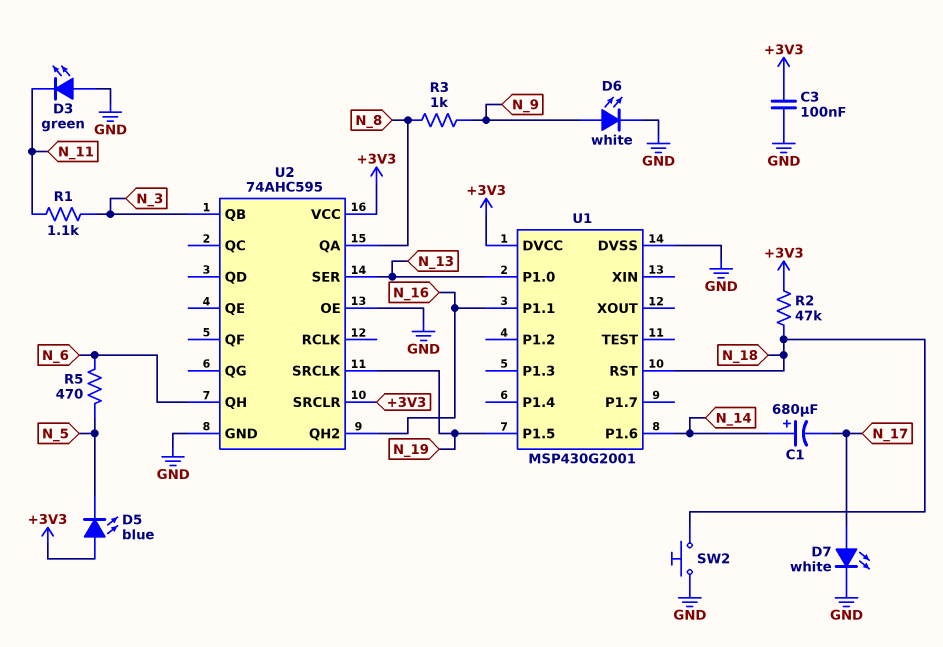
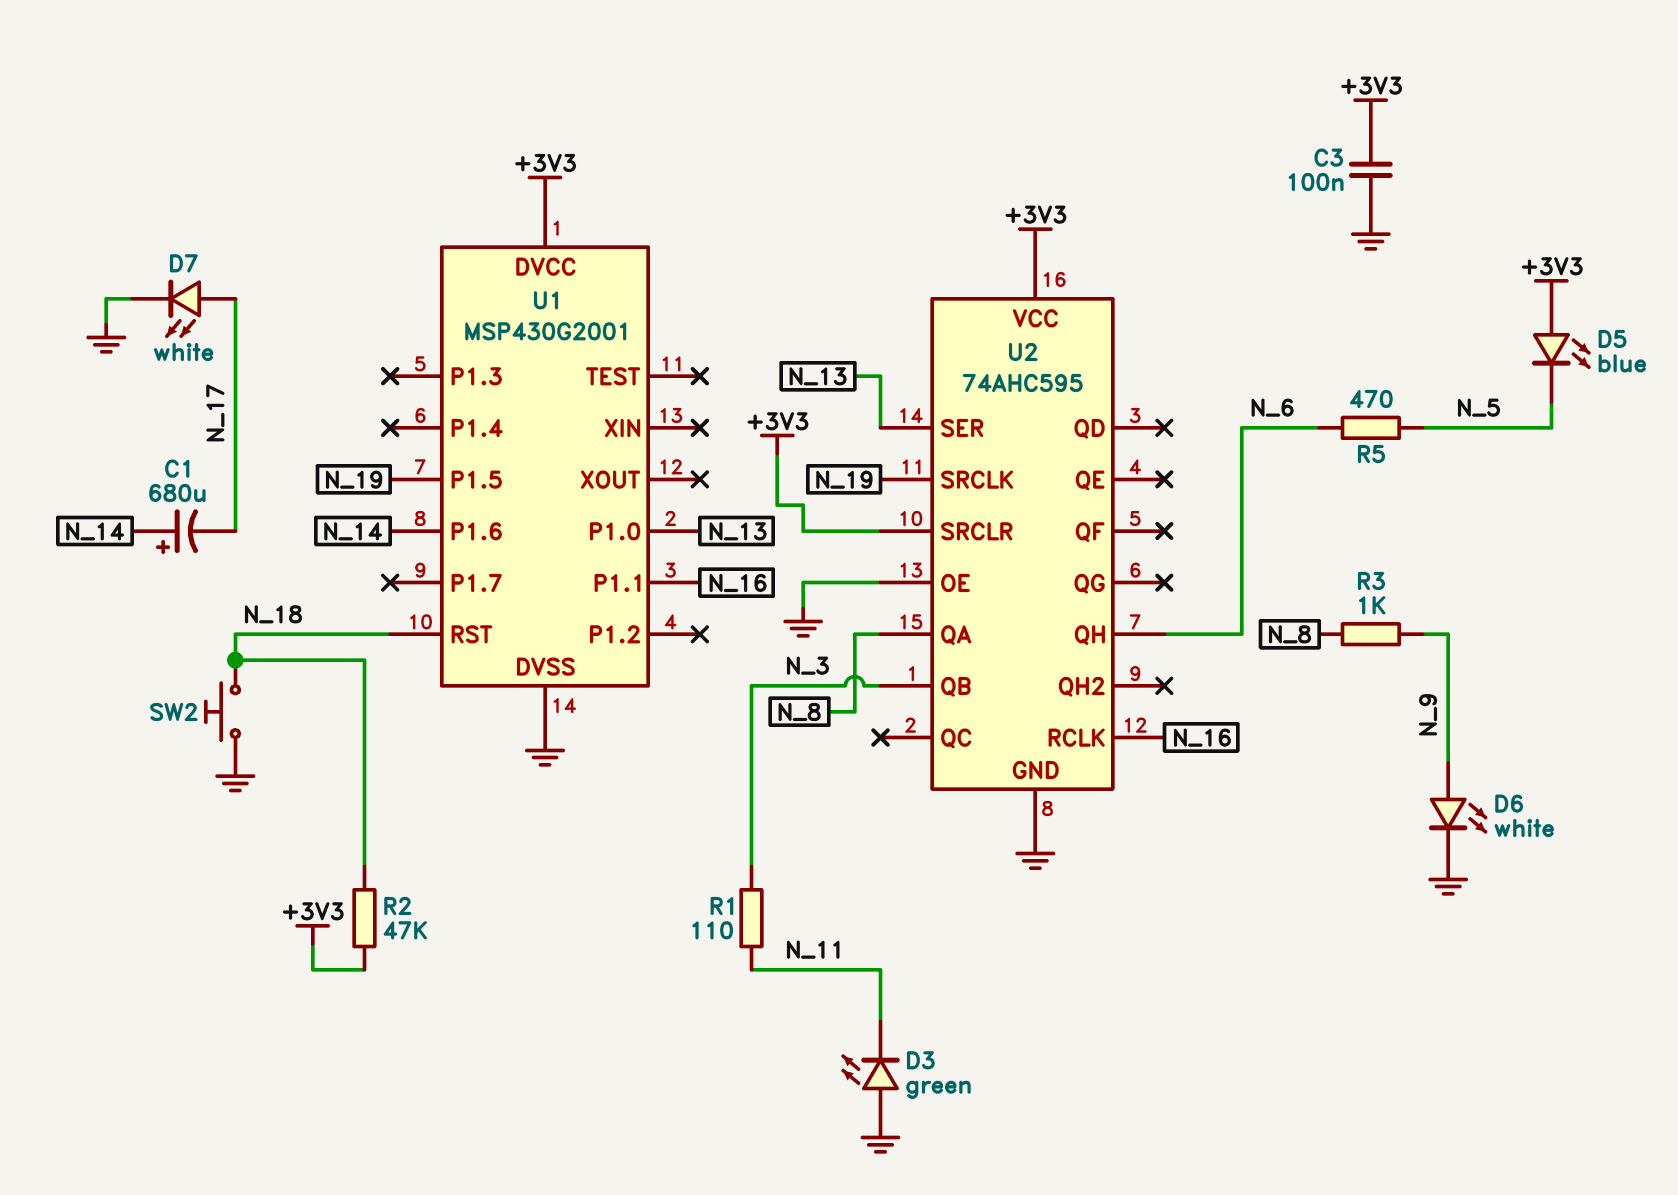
R1: 1.1k (N_3, N_11) -> 110 (N_3, N_11)
U2 pin QH2: N_16 -> none
U2 pin RCLK: none -> N_16

